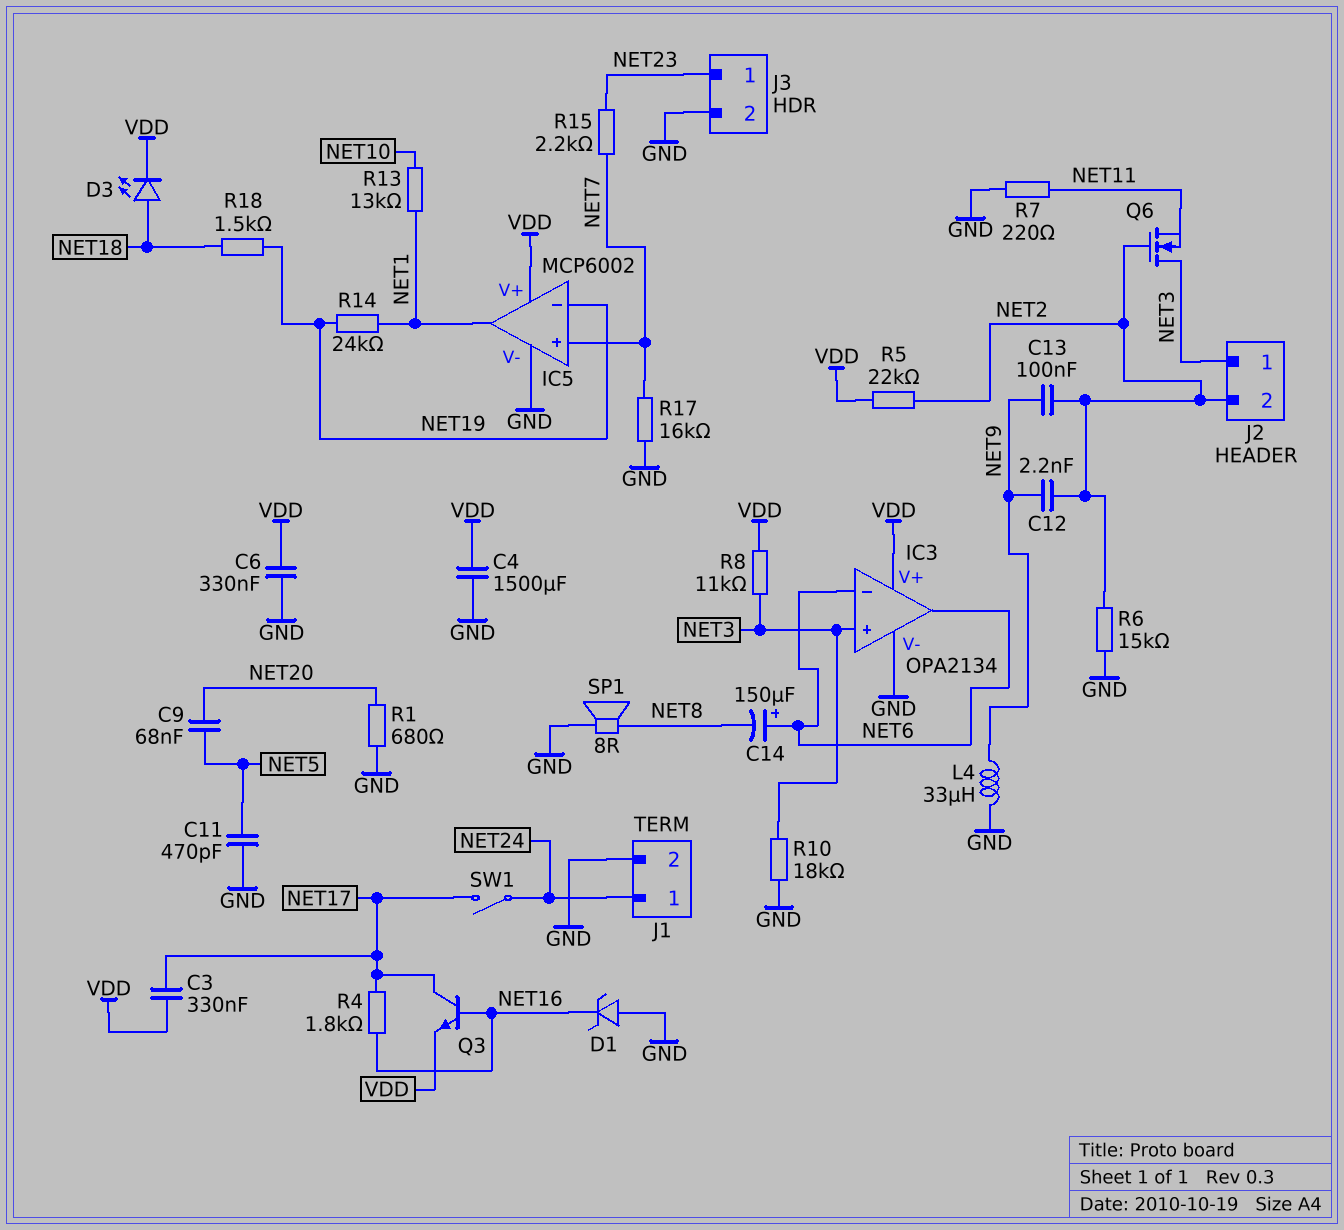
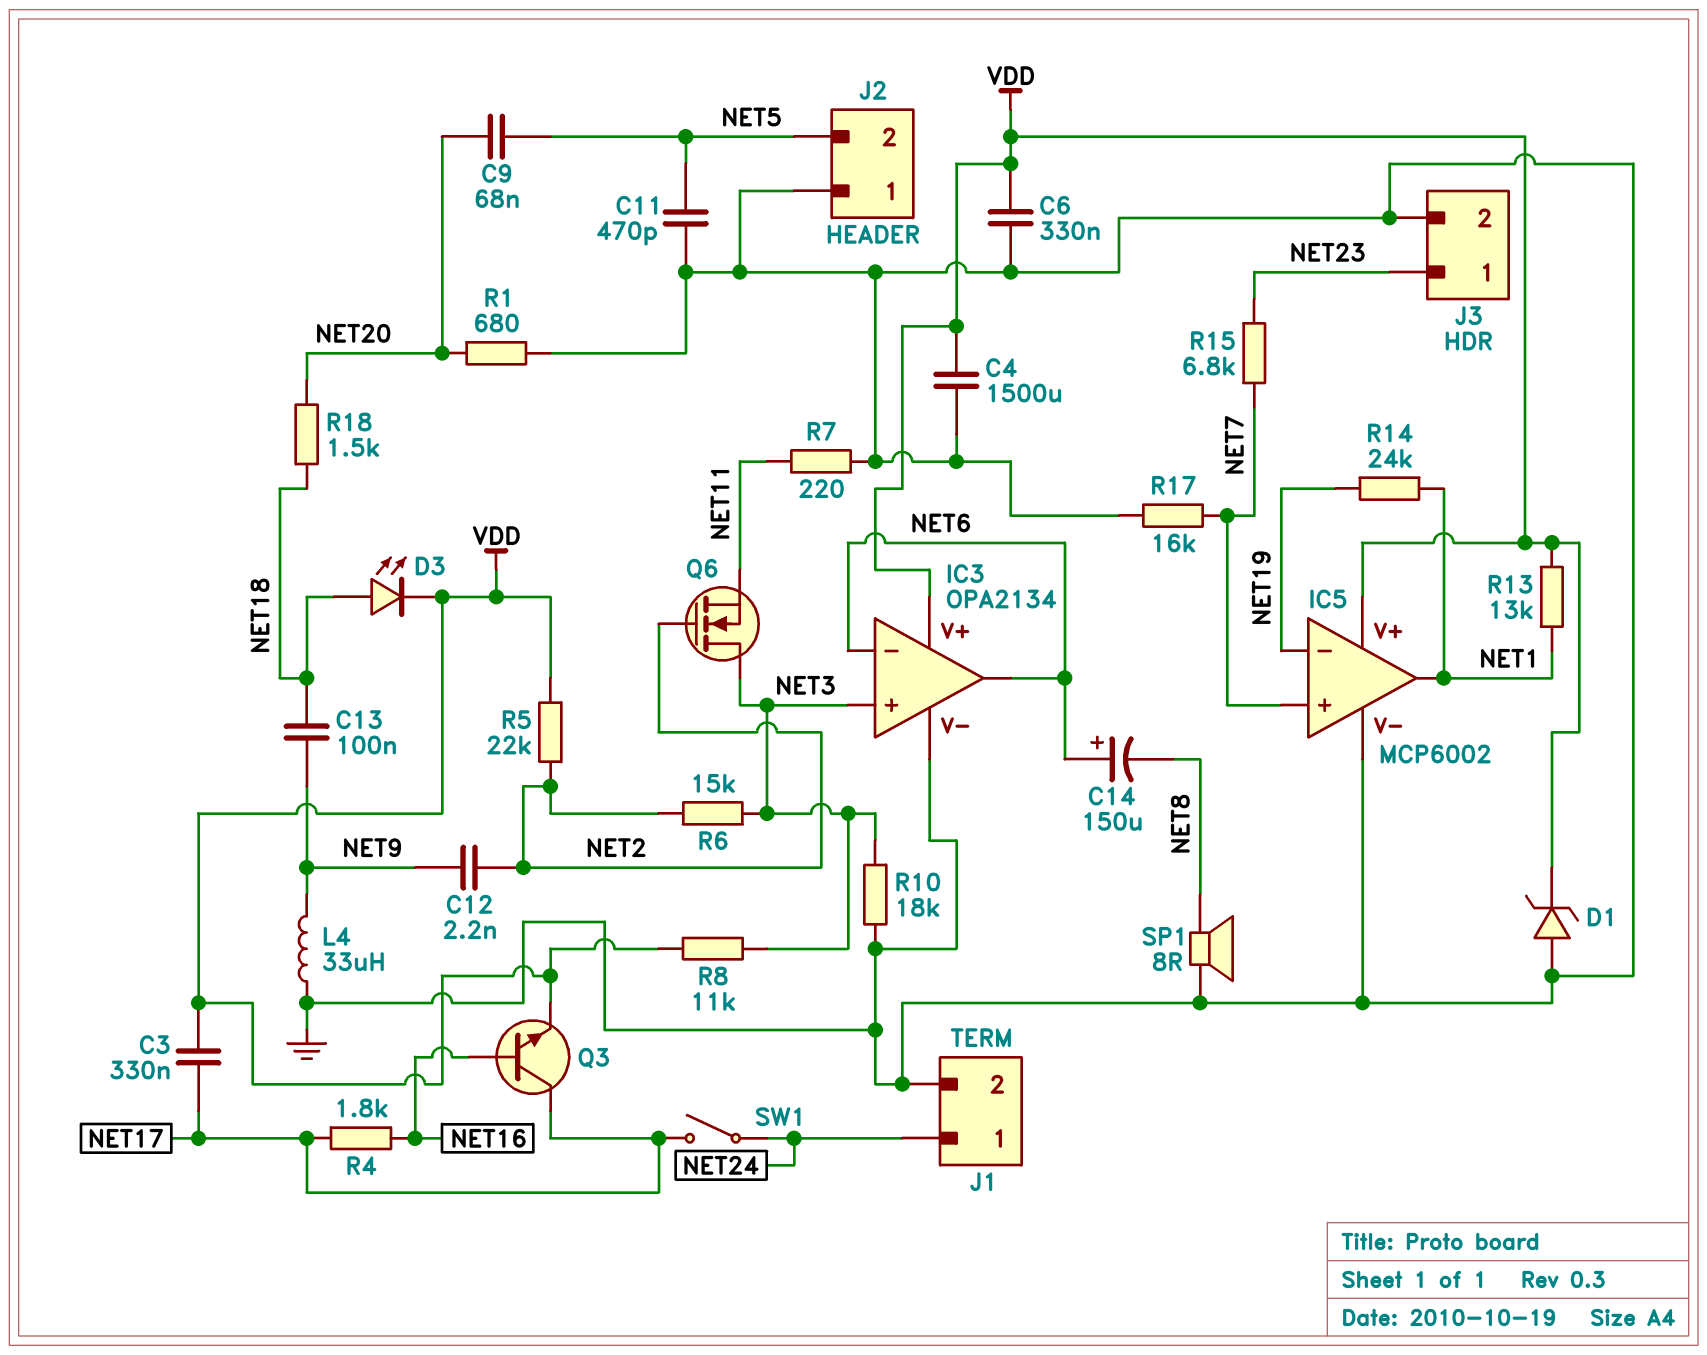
C13: 100nF (NET2, NET9) -> 100nF (NET9, NET18)
D1: zener (A GND, K NET16) -> zener (A GND, K VDD)
J2 pin 1: NET3 -> GND
J2 pin 2: NET2 -> NET5
R6: 15k (GND, NET2) -> 15k (NET2, NET3)
R13: 13k (NET1, NET10) -> 13k (NET1, VDD)
R15: 2.2k (NET7, NET23) -> 6.8k (NET7, NET23)
R18: 1.5k (NET18, NET19) -> 1.5k (NET18, NET20)

